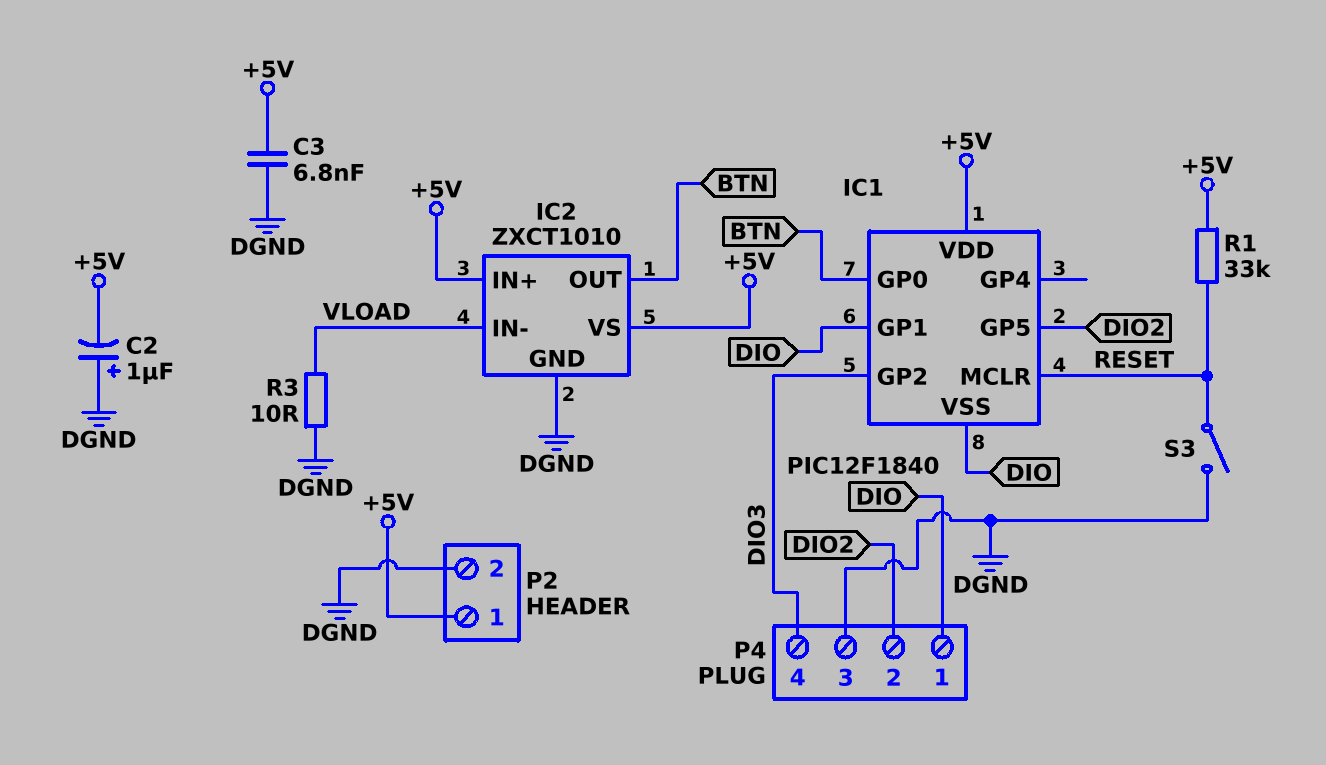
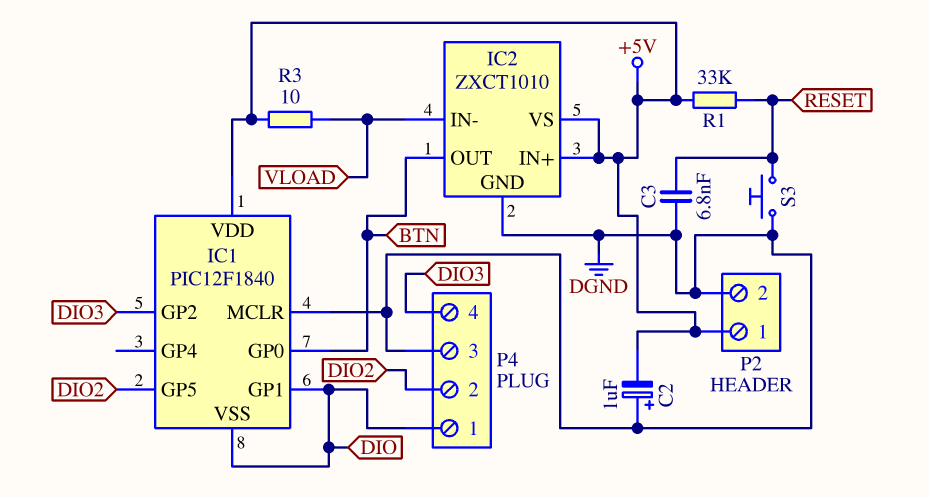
C3: 6.8nF (+5V, DGND) -> 6.8nF (DGND, RESET)
IC1 pin MCLR: RESET -> DGND
R3: 10 (DGND, VLOAD) -> 10 (+5V, VLOAD)
S3: switch (DGND, RESET) -> button (DGND, RESET)

